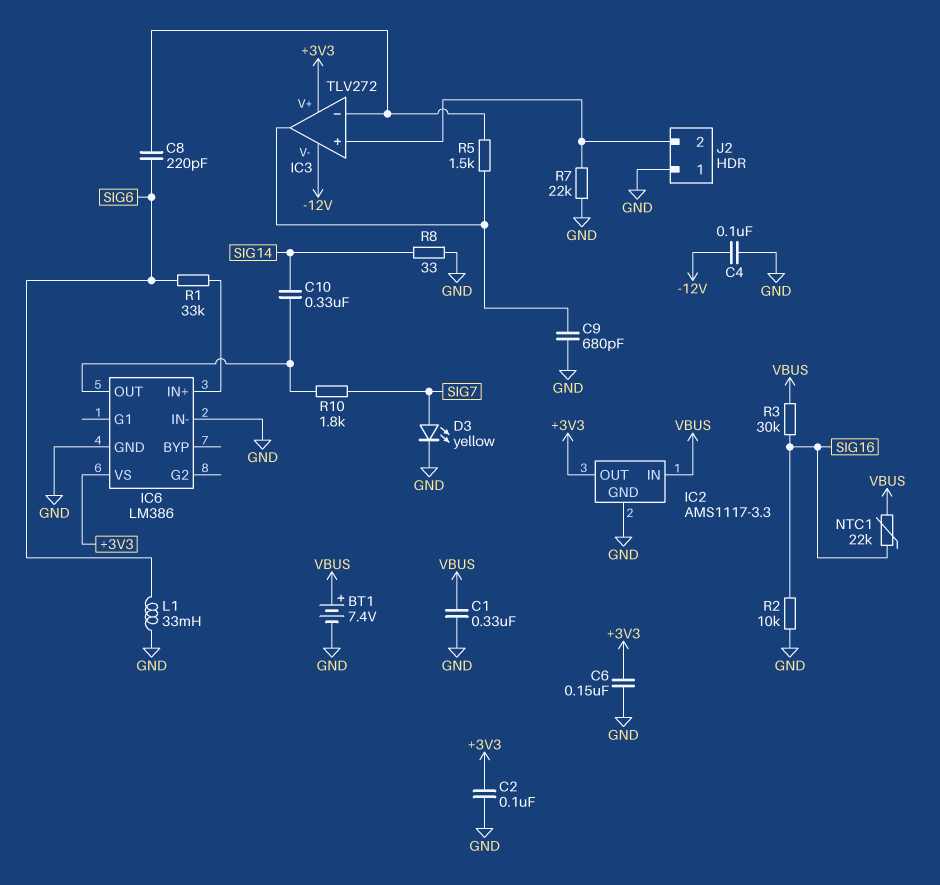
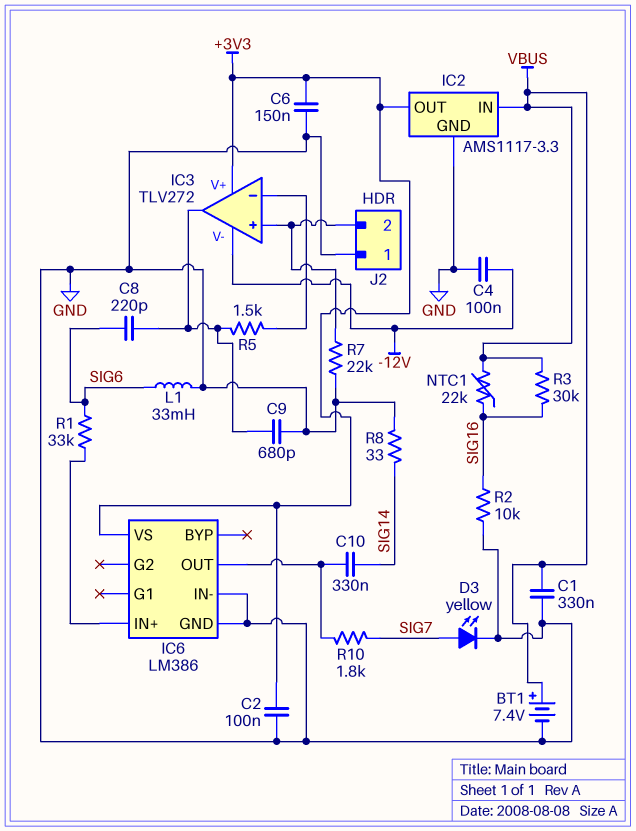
C8: 220pF (IC3/in-, SIG6) -> 220pF (IC3/out, SIG6)

